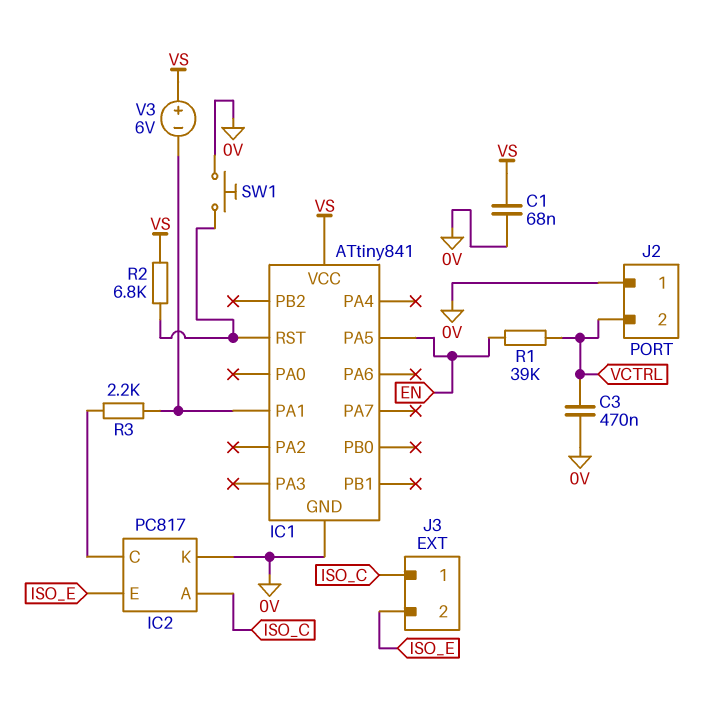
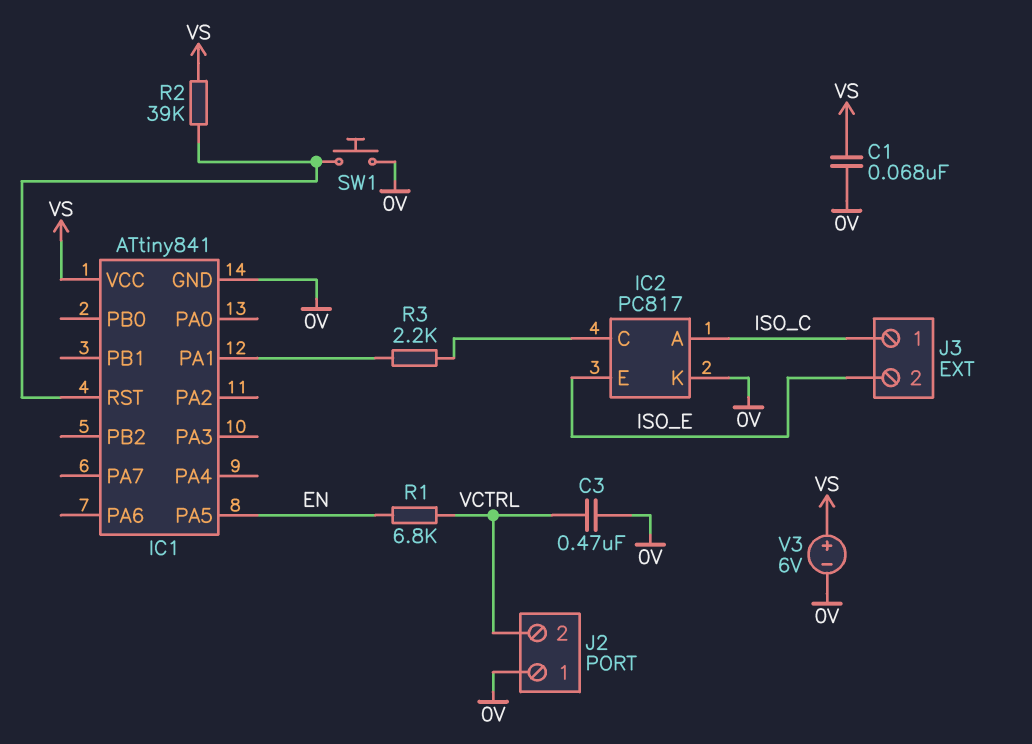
R1: 39k (EN, VCTRL) -> 6.8k (EN, VCTRL)
R2: 6.8k (IC1/RST, VS) -> 39k (IC1/RST, VS)
V3: 6V (plus VS, minus IC1/PA1) -> 6V (plus VS, minus 0V)

